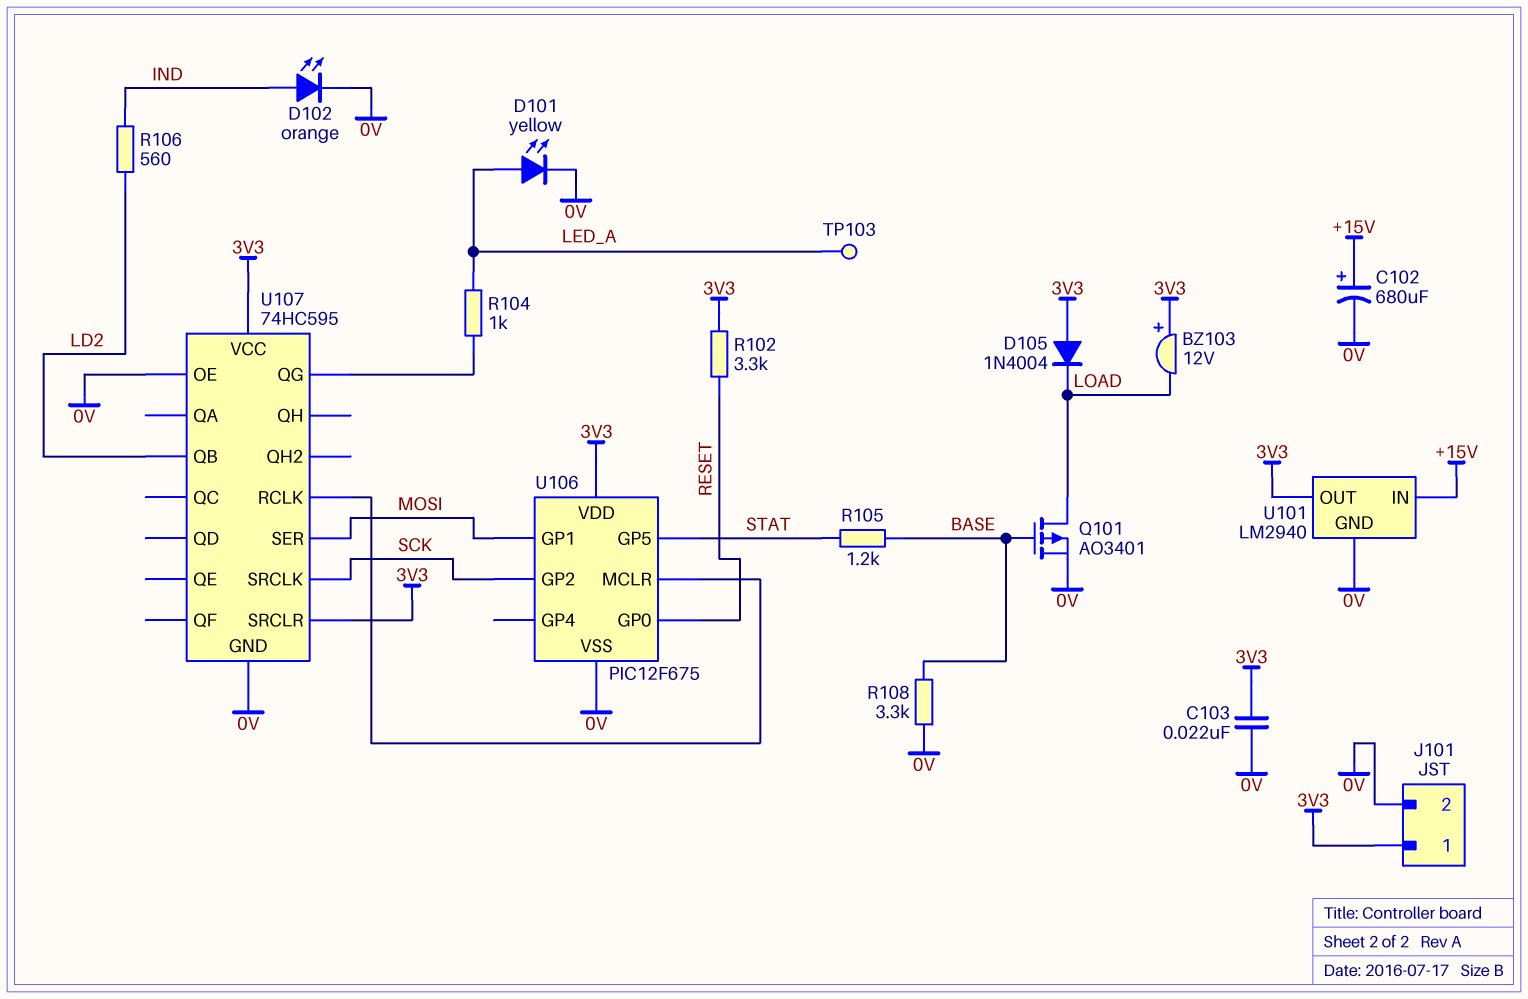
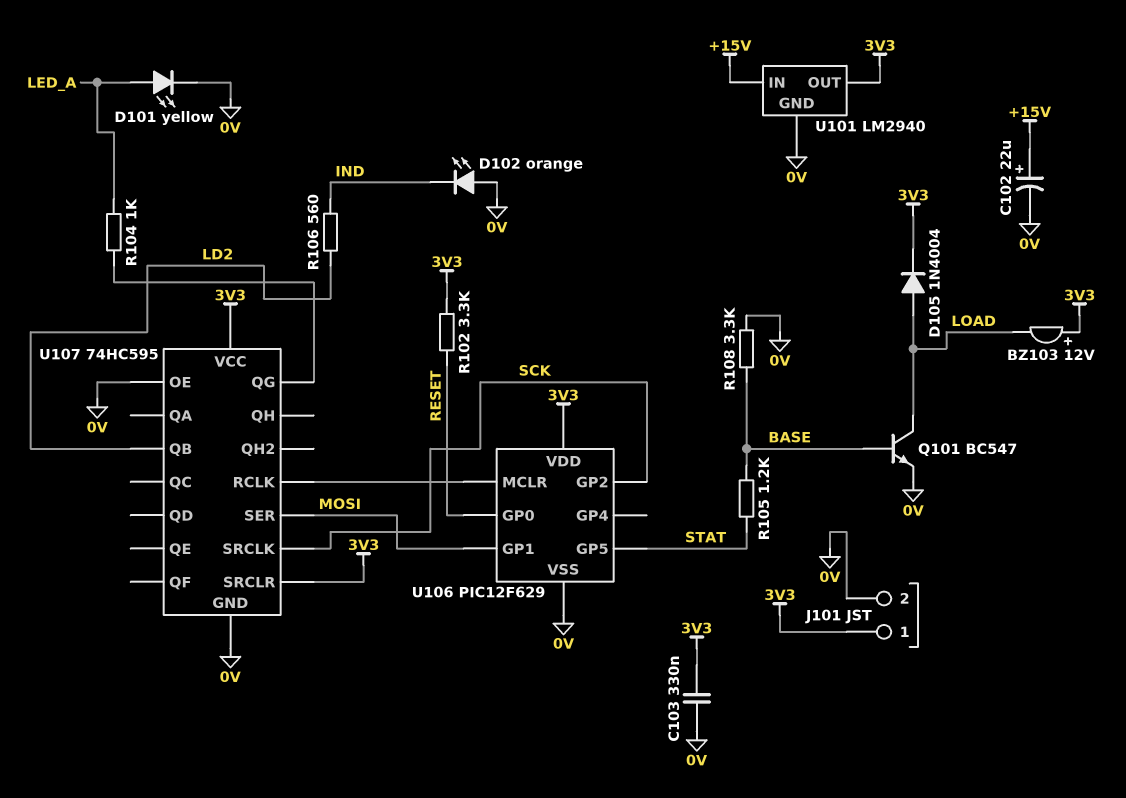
C102: 680uF (plus +15V, minus 0V) -> 22uF (plus +15V, minus 0V)
C103: 22nF (0V, 3V3) -> 330nF (0V, 3V3)
D102: LED orange (A IND, K 0V) -> LED orange (A 0V, K IND)
D105: diode 1N4004 (A 3V3, K LOAD) -> diode 1N4004 (A LOAD, K 3V3)
Q101: PMOS AO3401 (G BASE, D LOAD, S 0V) -> NPN BC547 (B BASE, C LOAD, E 0V)
TP103: test point (LED_A) -> none
U106: PIC12F675 -> PIC12F629

